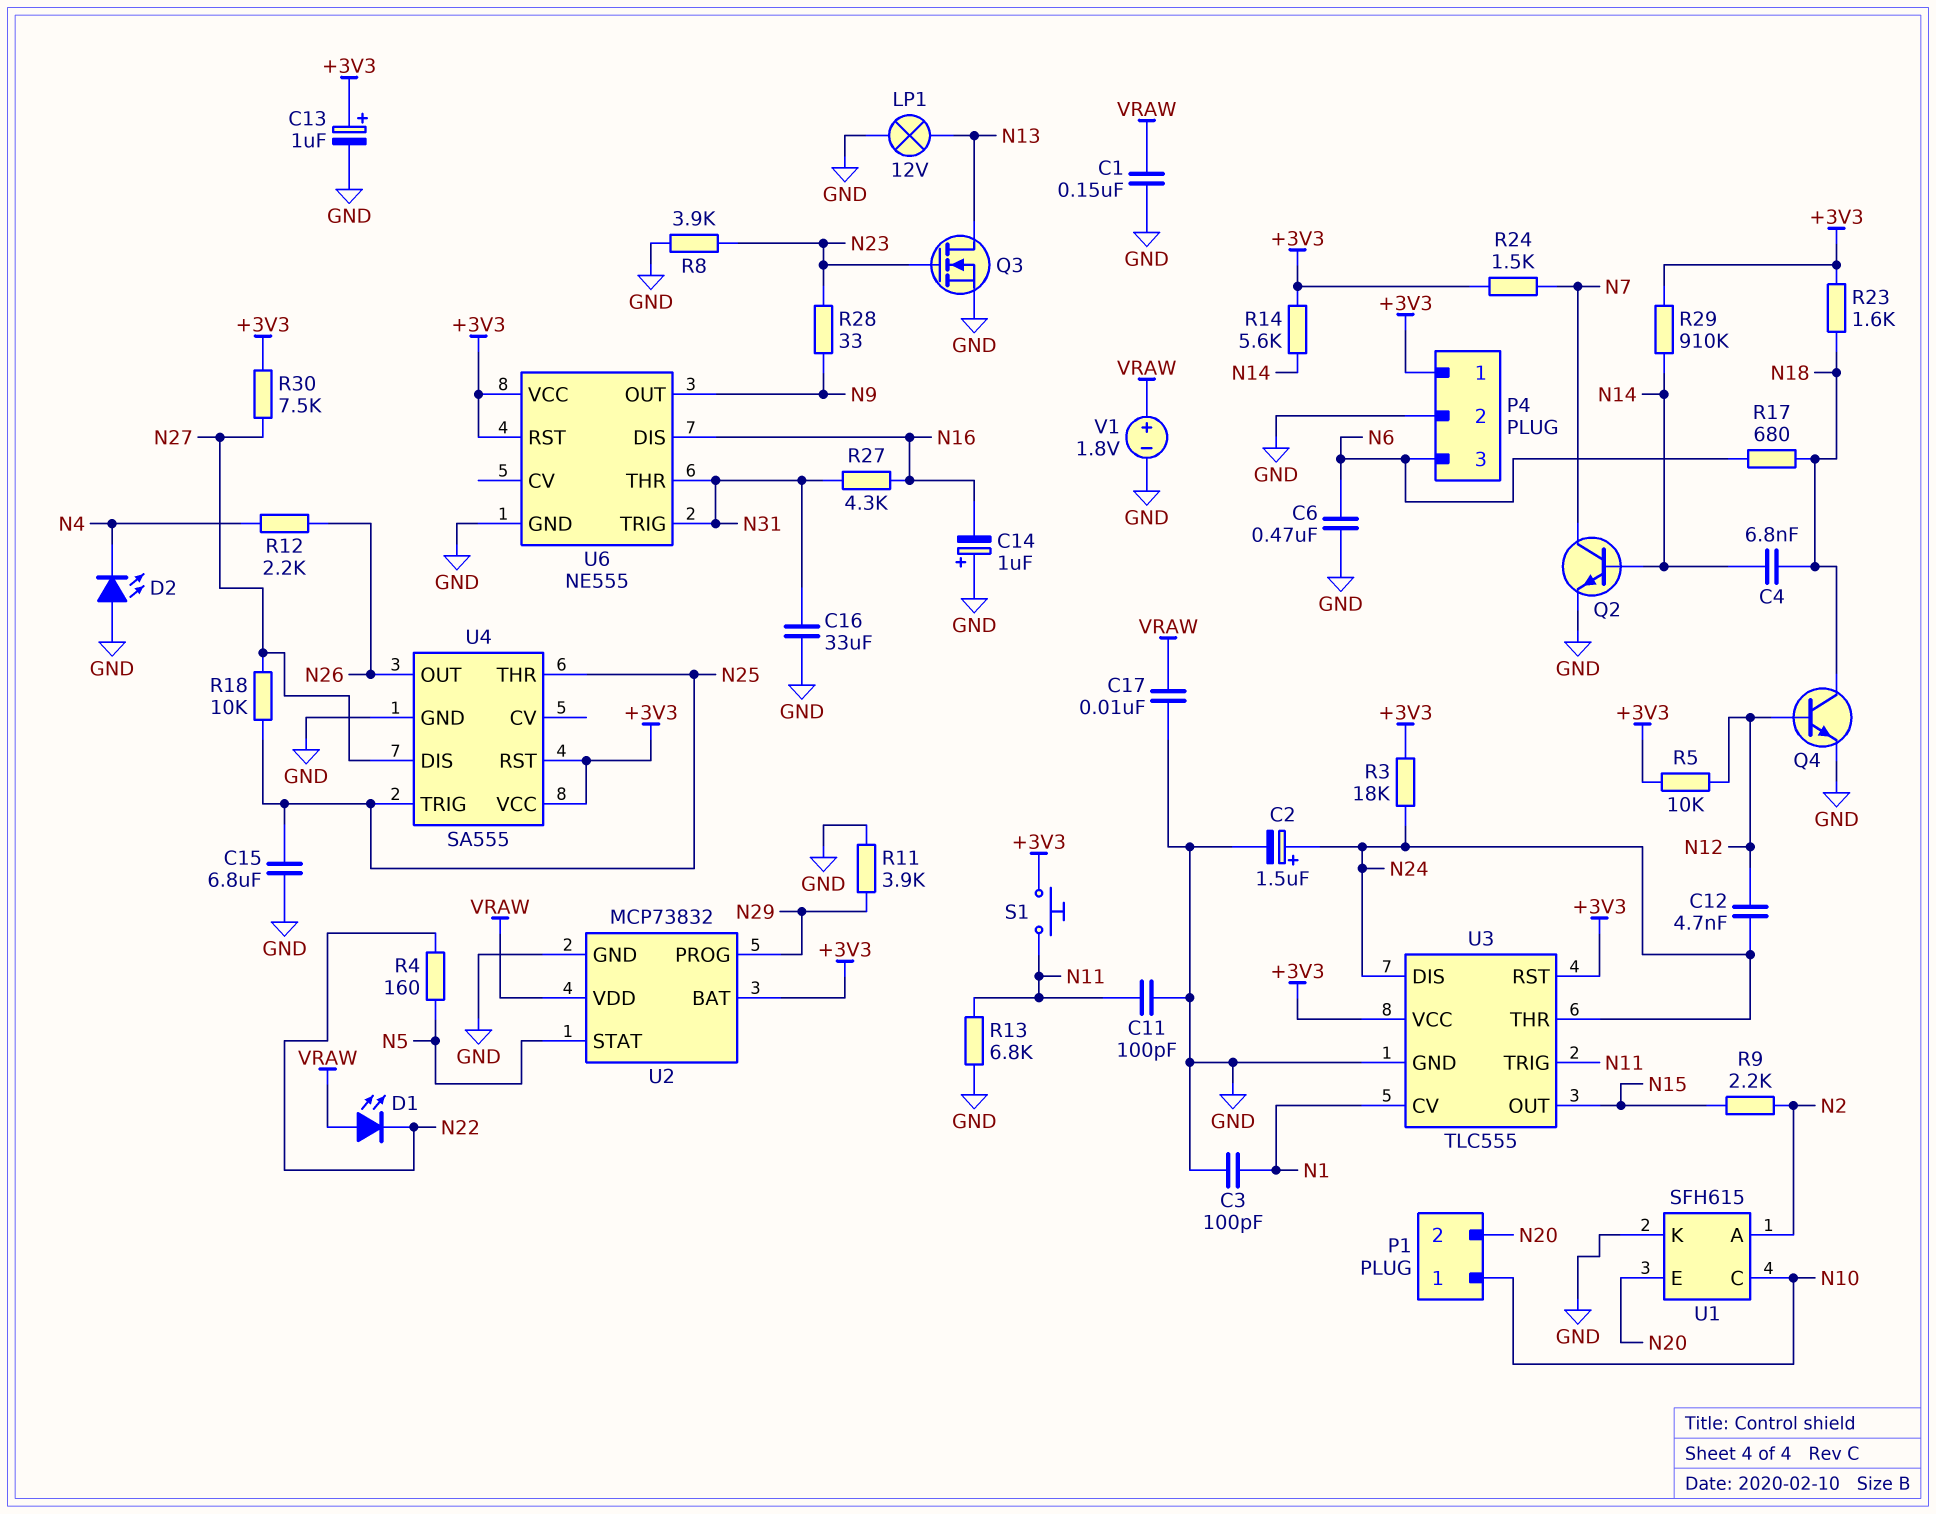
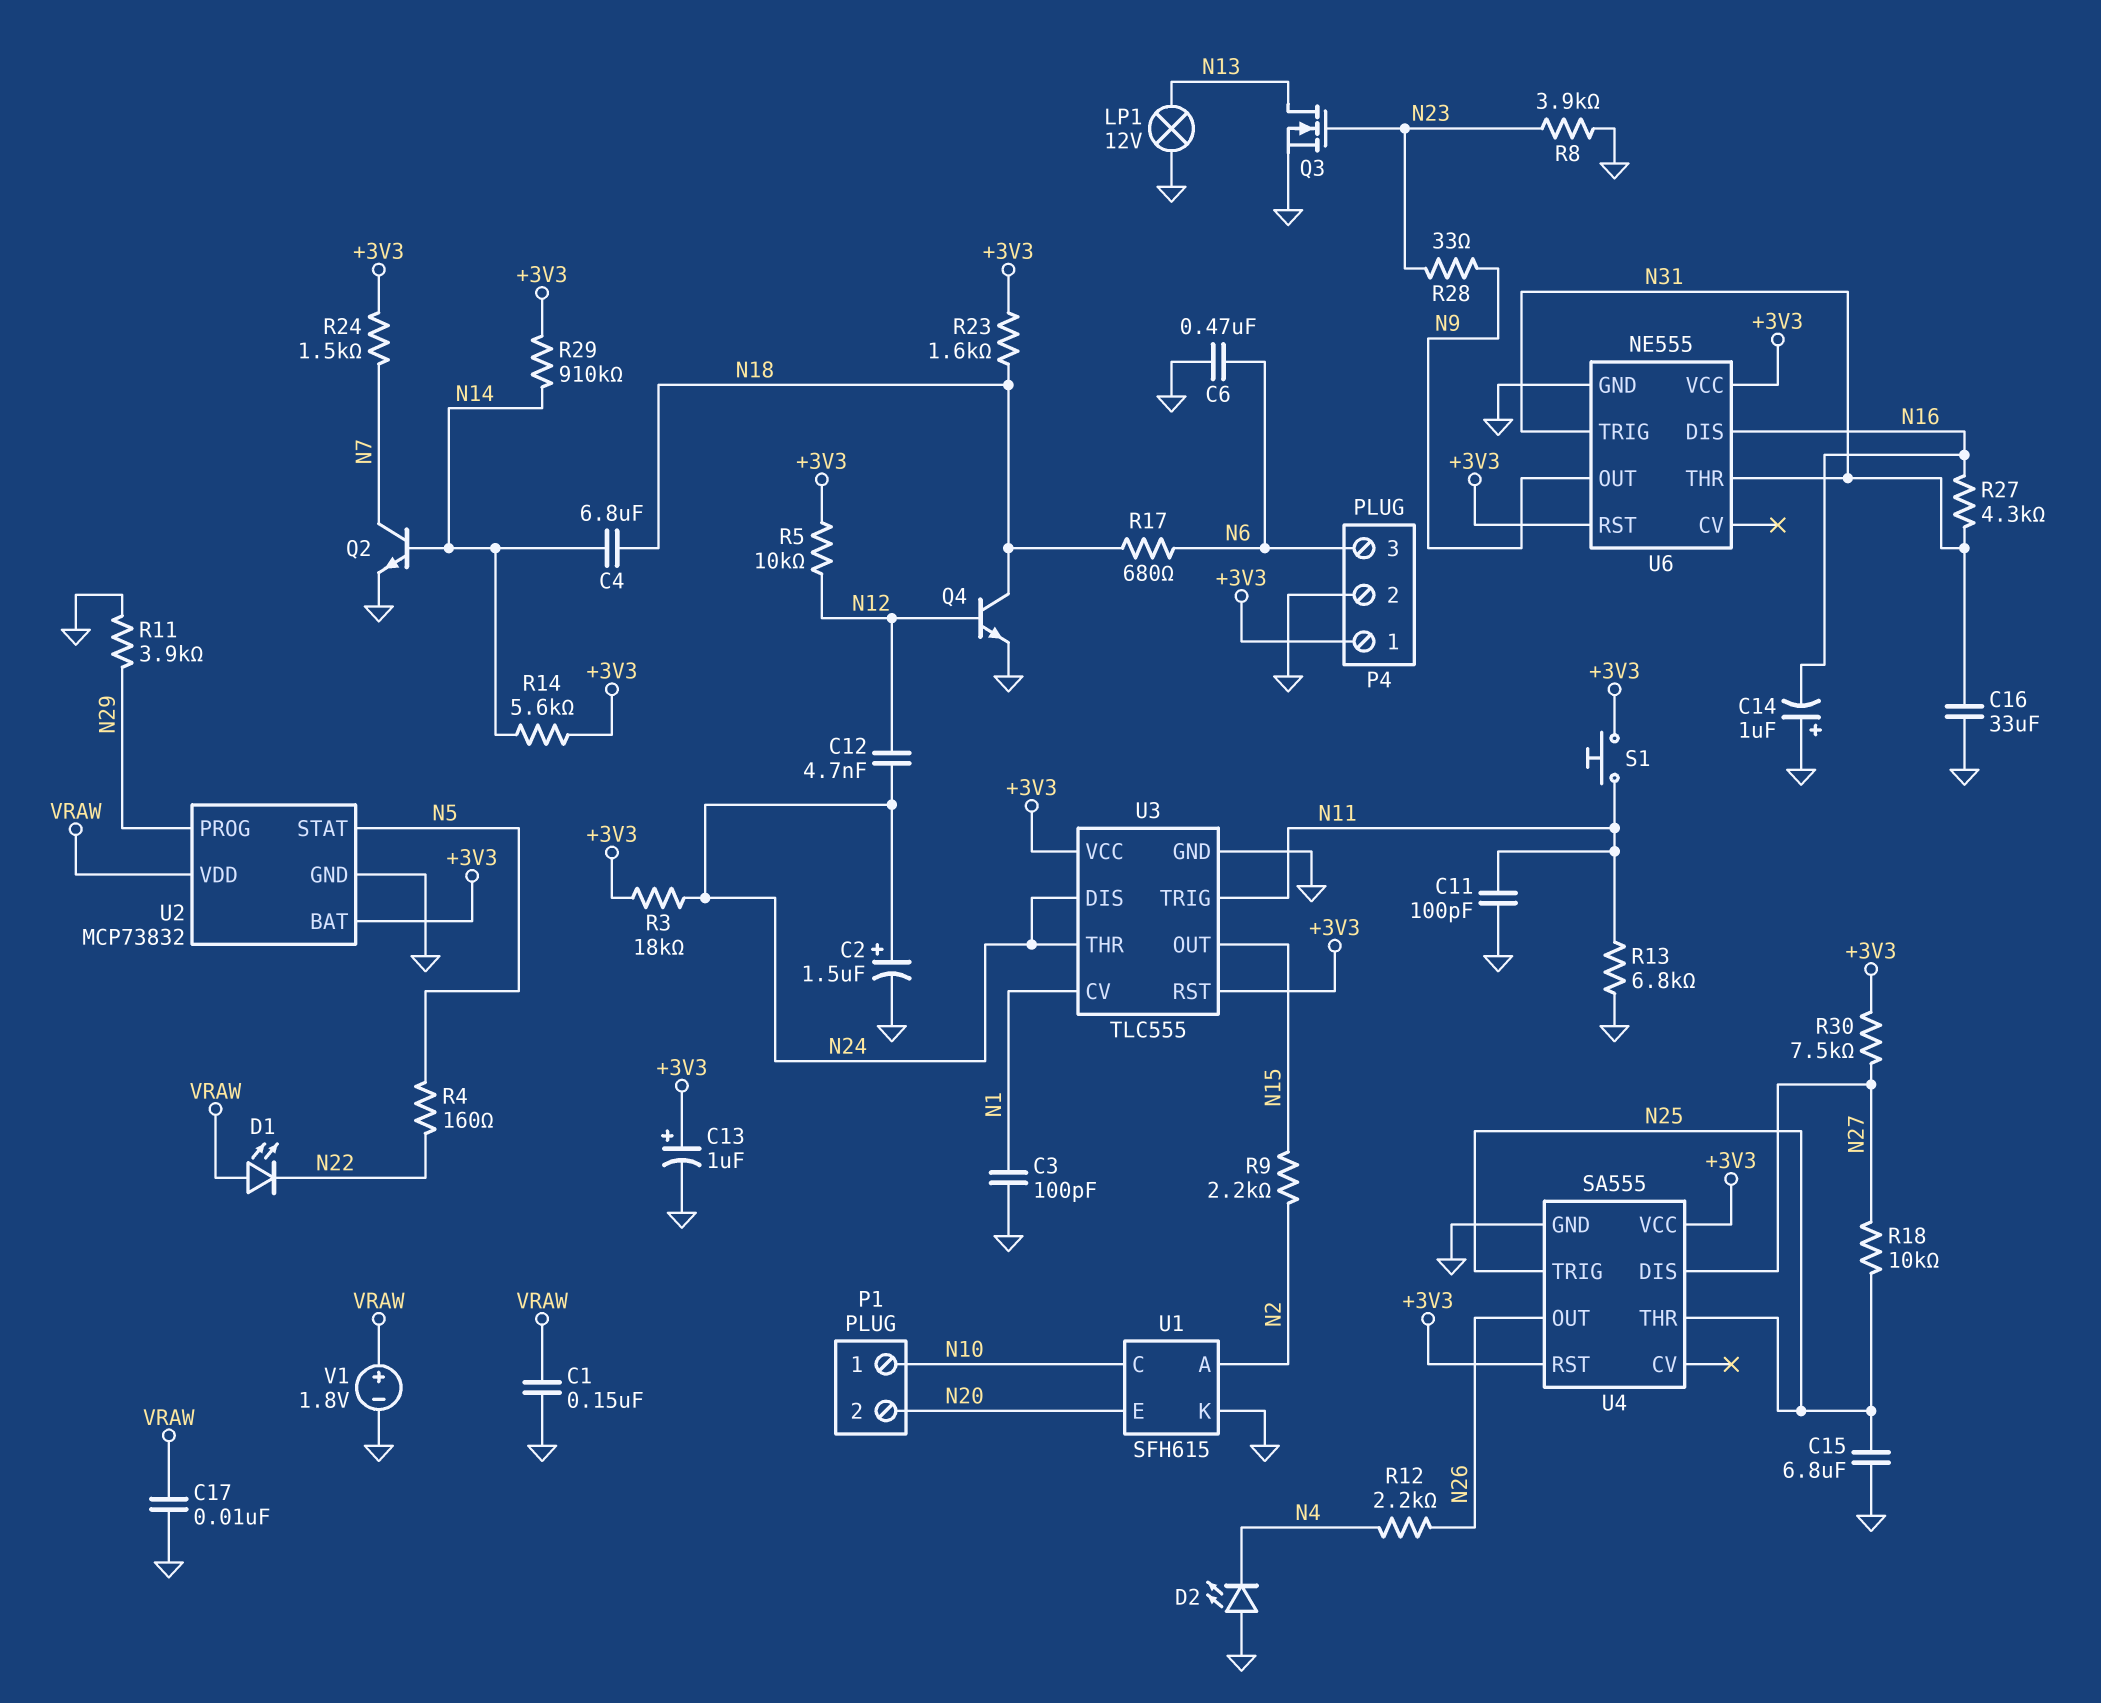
C4: 6.8nF (N14, N18) -> 6.8uF (N14, N18)

